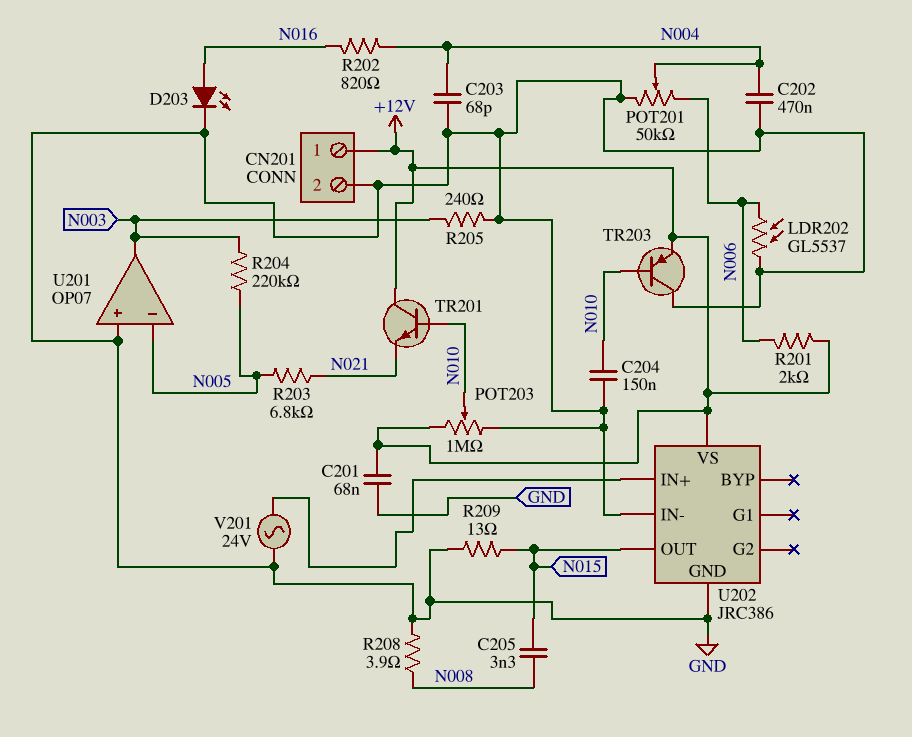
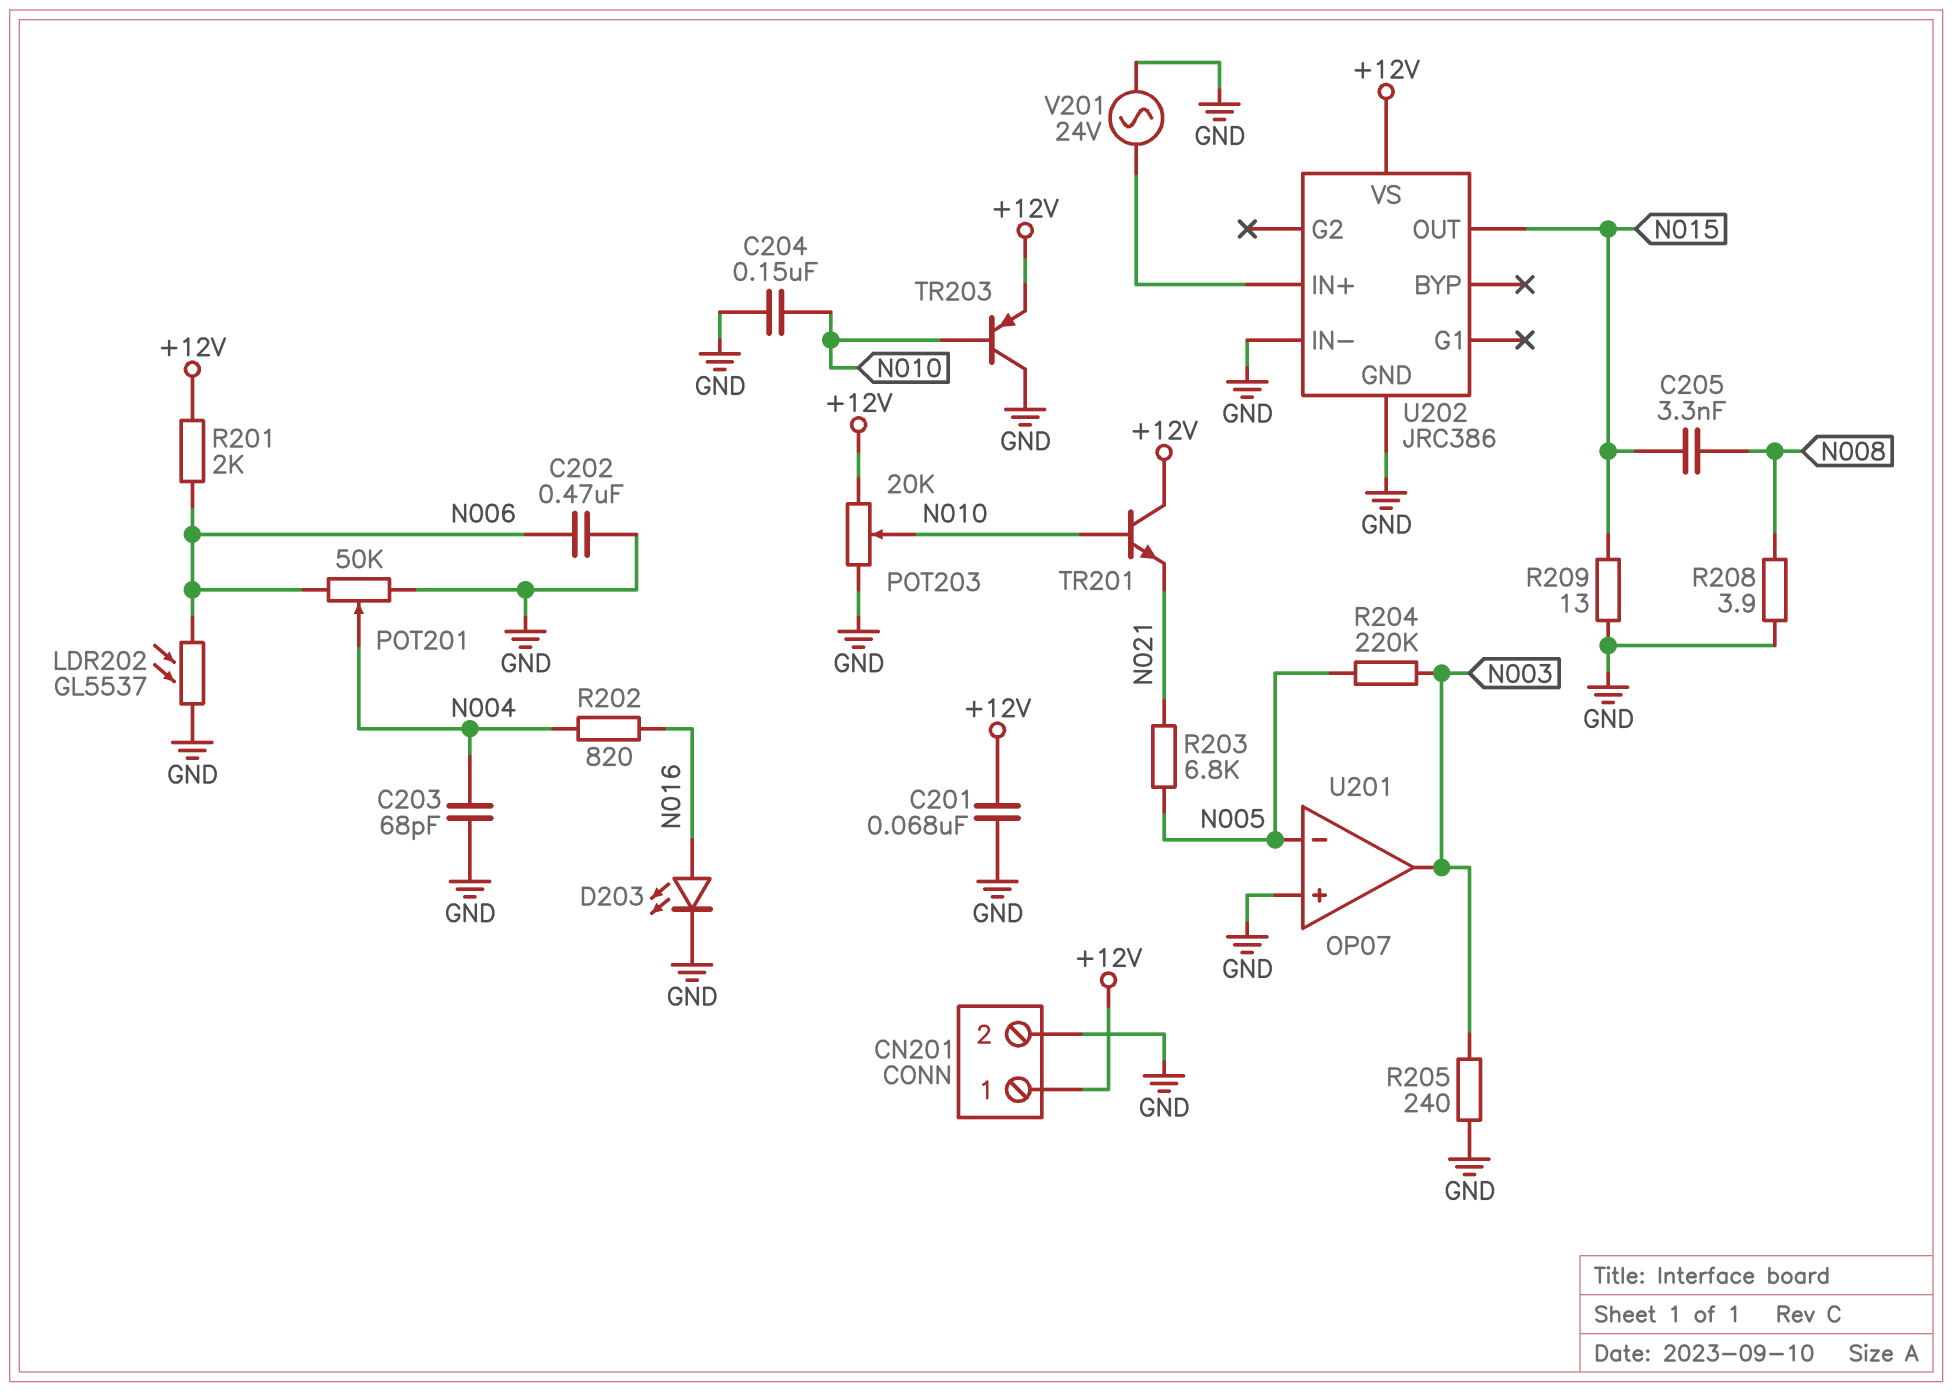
C202: 470nF (GND, N004) -> 470nF (GND, N006)
POT203: 1M (+12V, GND, wiper N010) -> 20k (+12V, GND, wiper N010)

